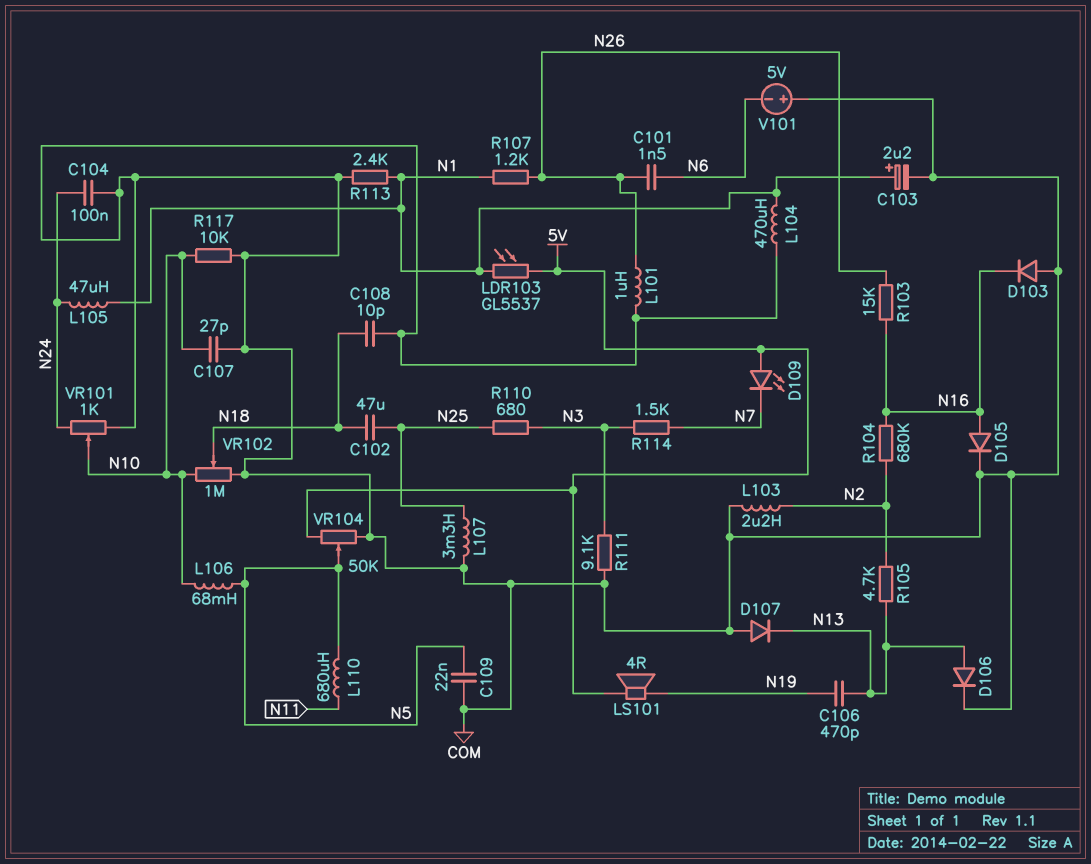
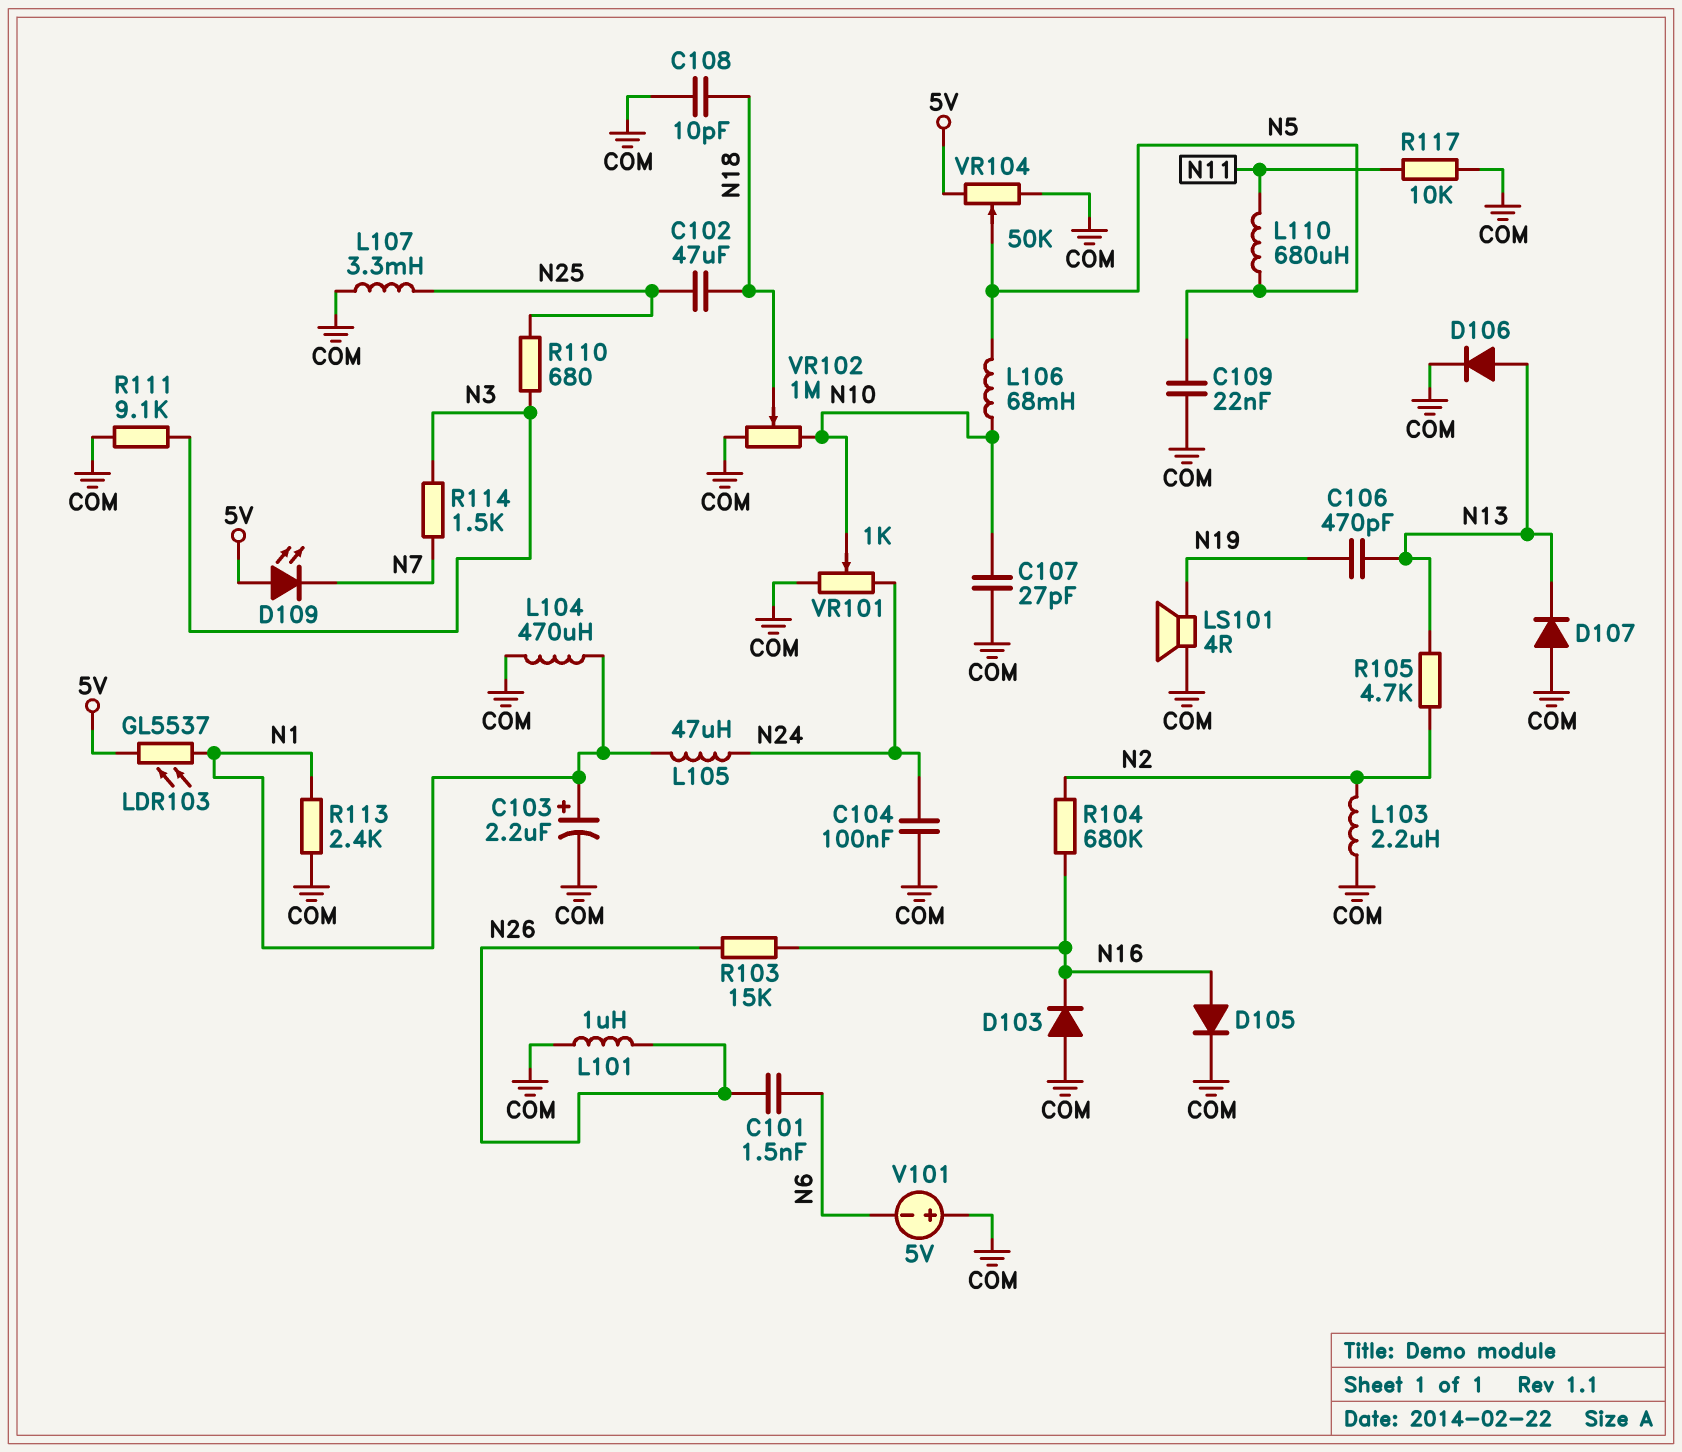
LS101: speaker 4R (5V, N19) -> speaker 4R (COM, N19)
R107: 1.2k (N1, N26) -> none
R117: 10k (COM, N10) -> 10k (COM, N11)

